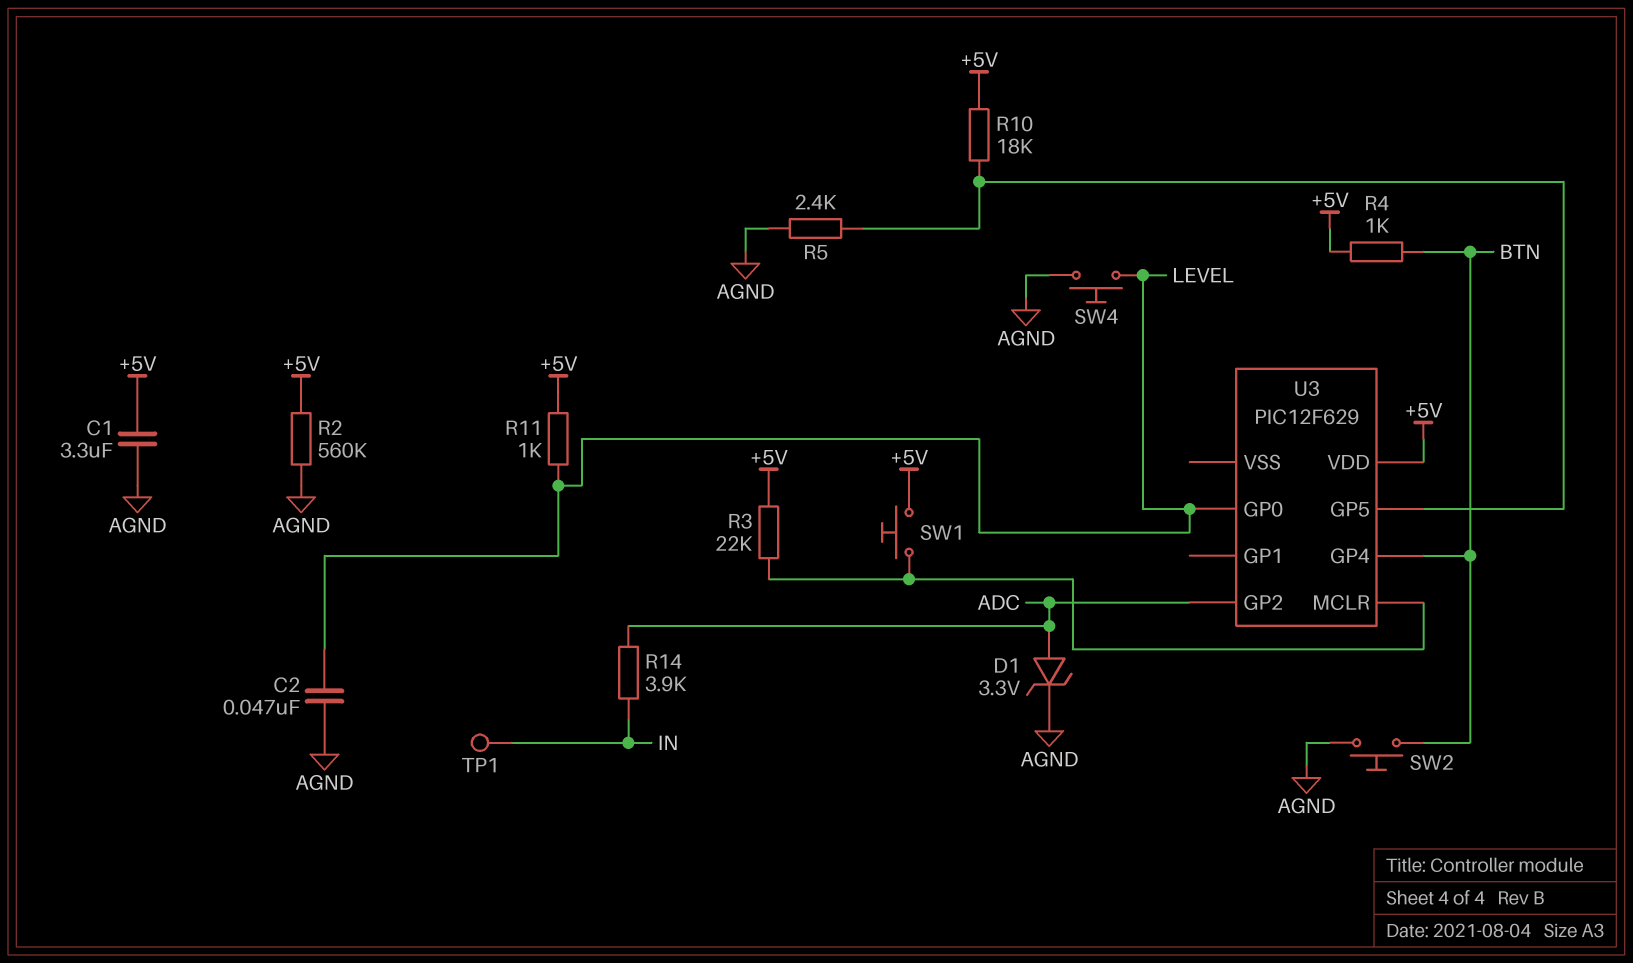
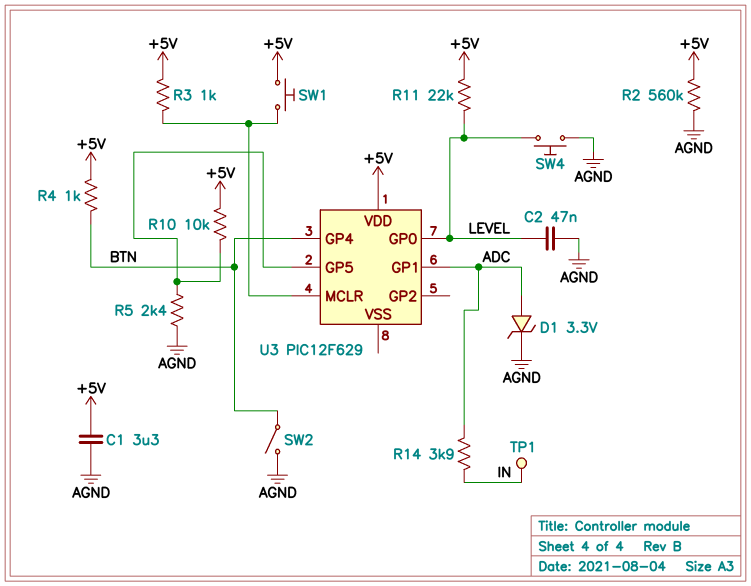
R3: 22k (+5V, U3/MCLR) -> 1k (+5V, U3/MCLR)
R10: 18k (+5V, U3/GP5) -> 10k (+5V, U3/GP5)
R11: 1k (+5V, LEVEL) -> 22k (+5V, LEVEL)
SW2: button (AGND, BTN) -> switch (AGND, BTN)
U3 pin GP1: none -> ADC
U3 pin GP2: ADC -> none

